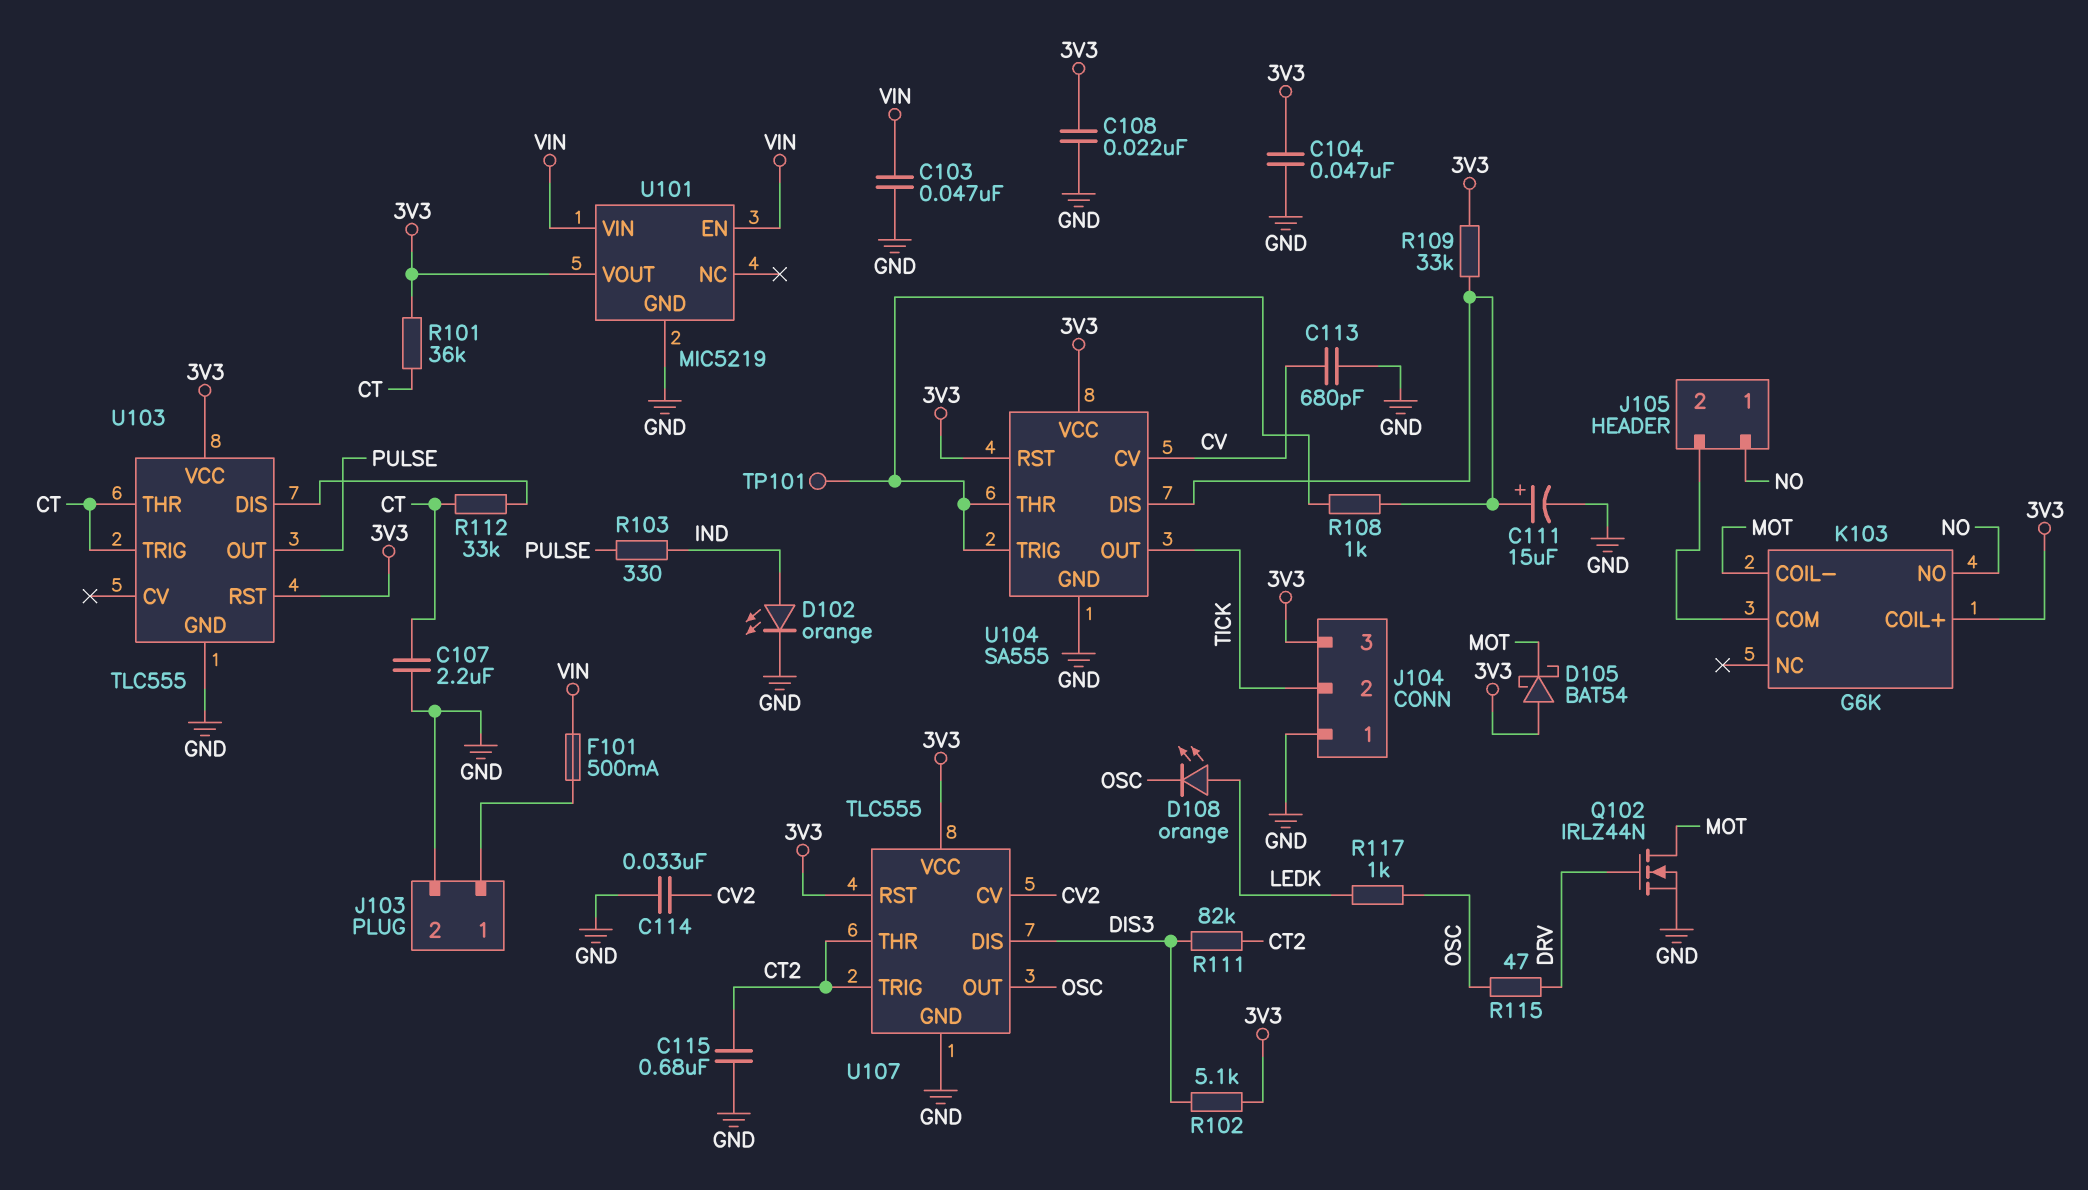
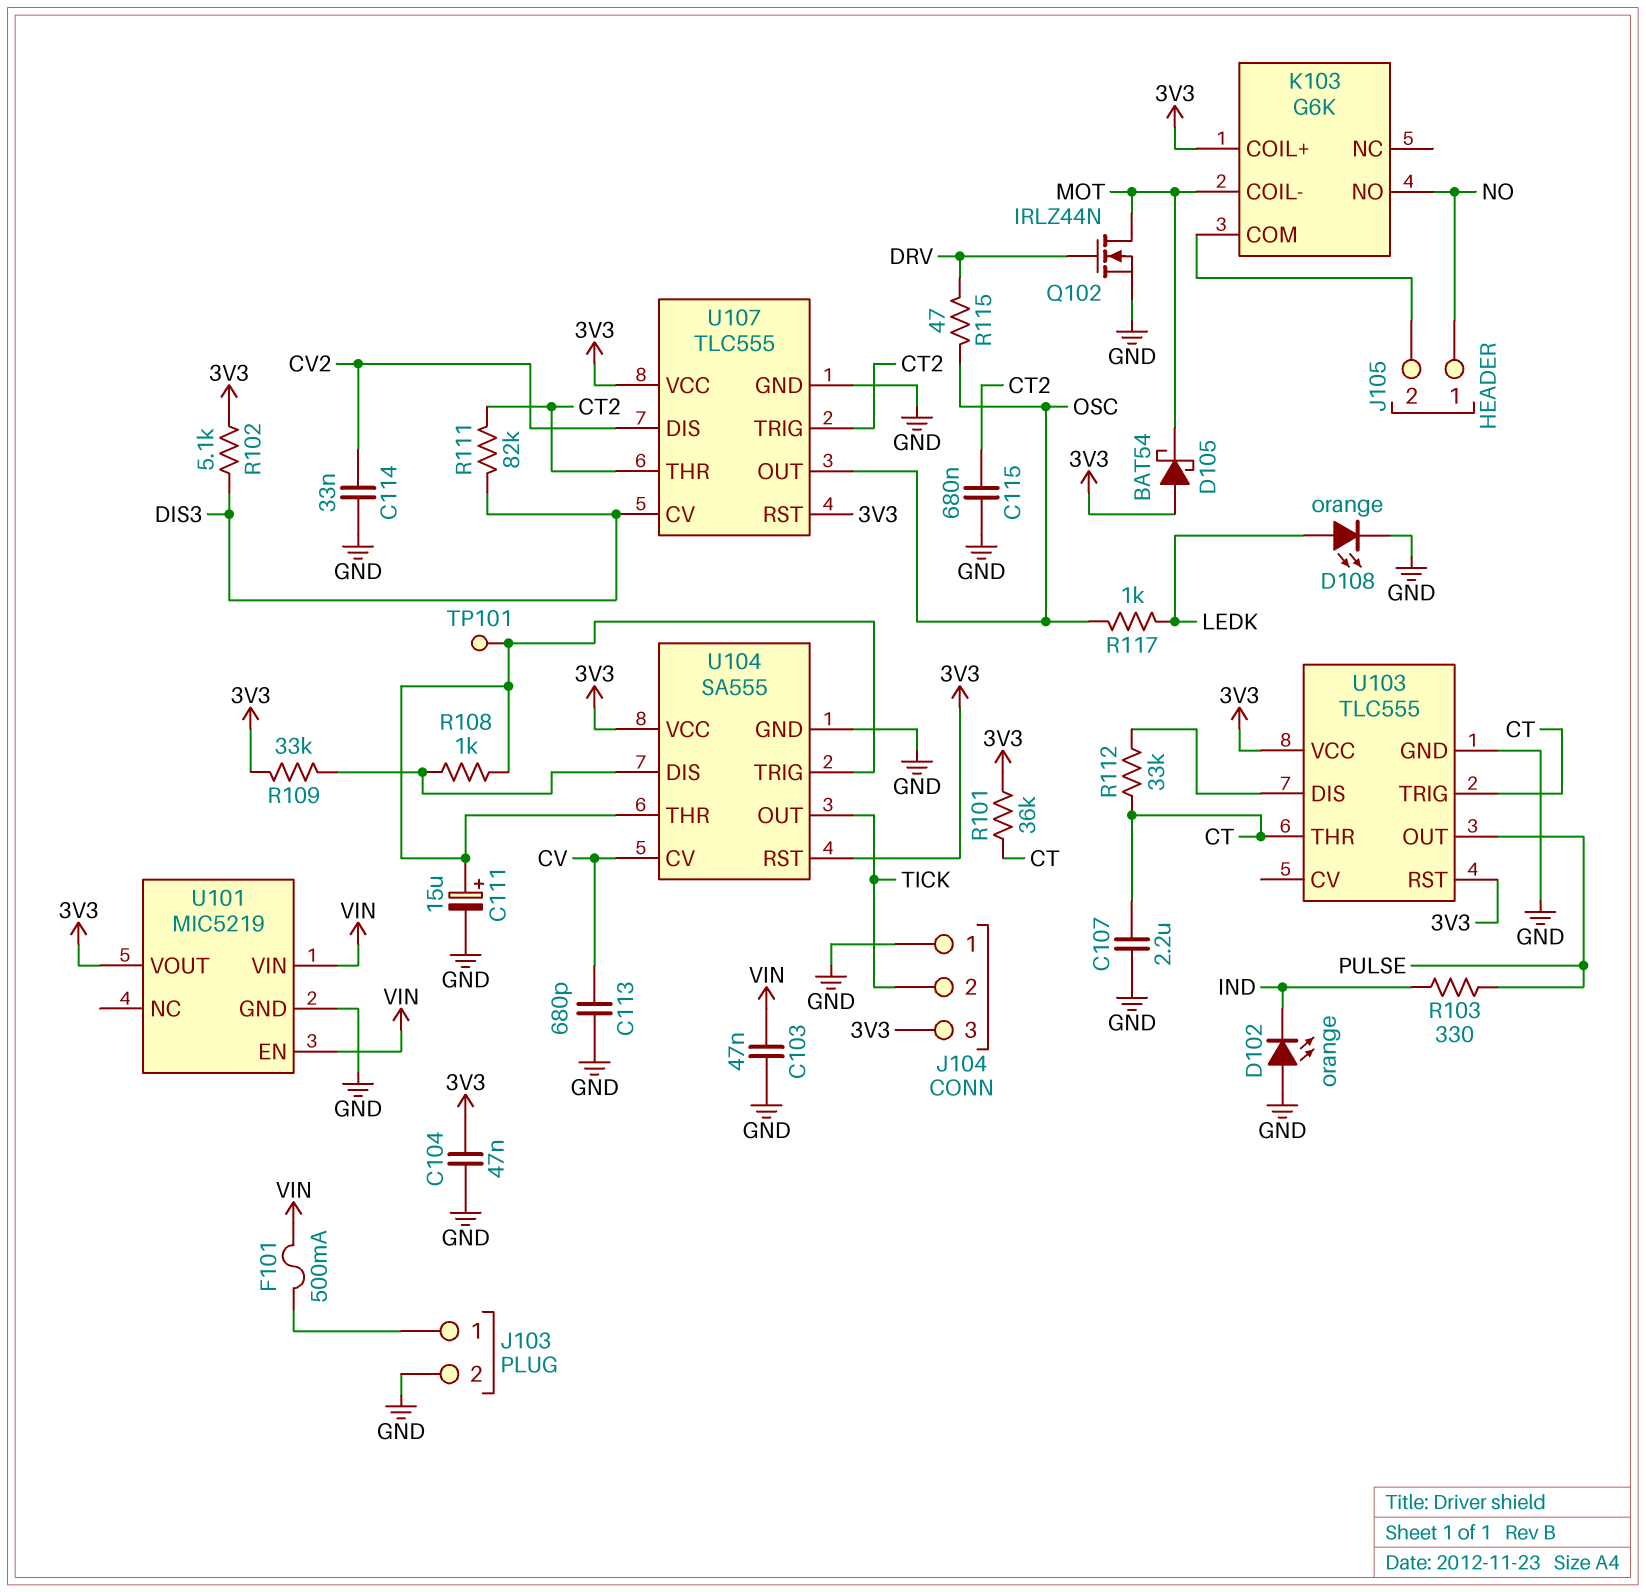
C108: 22nF (3V3, GND) -> none
C111: 15uF (plus U104/DIS, minus GND) -> 15uF (plus U104/THR, minus GND)
D102: LED orange (A IND, K GND) -> LED orange (A GND, K IND)
D108: LED orange (A LEDK, K OSC) -> LED orange (A LEDK, K GND)
U107 pin CV: CV2 -> DIS3
U107 pin DIS: DIS3 -> CV2

